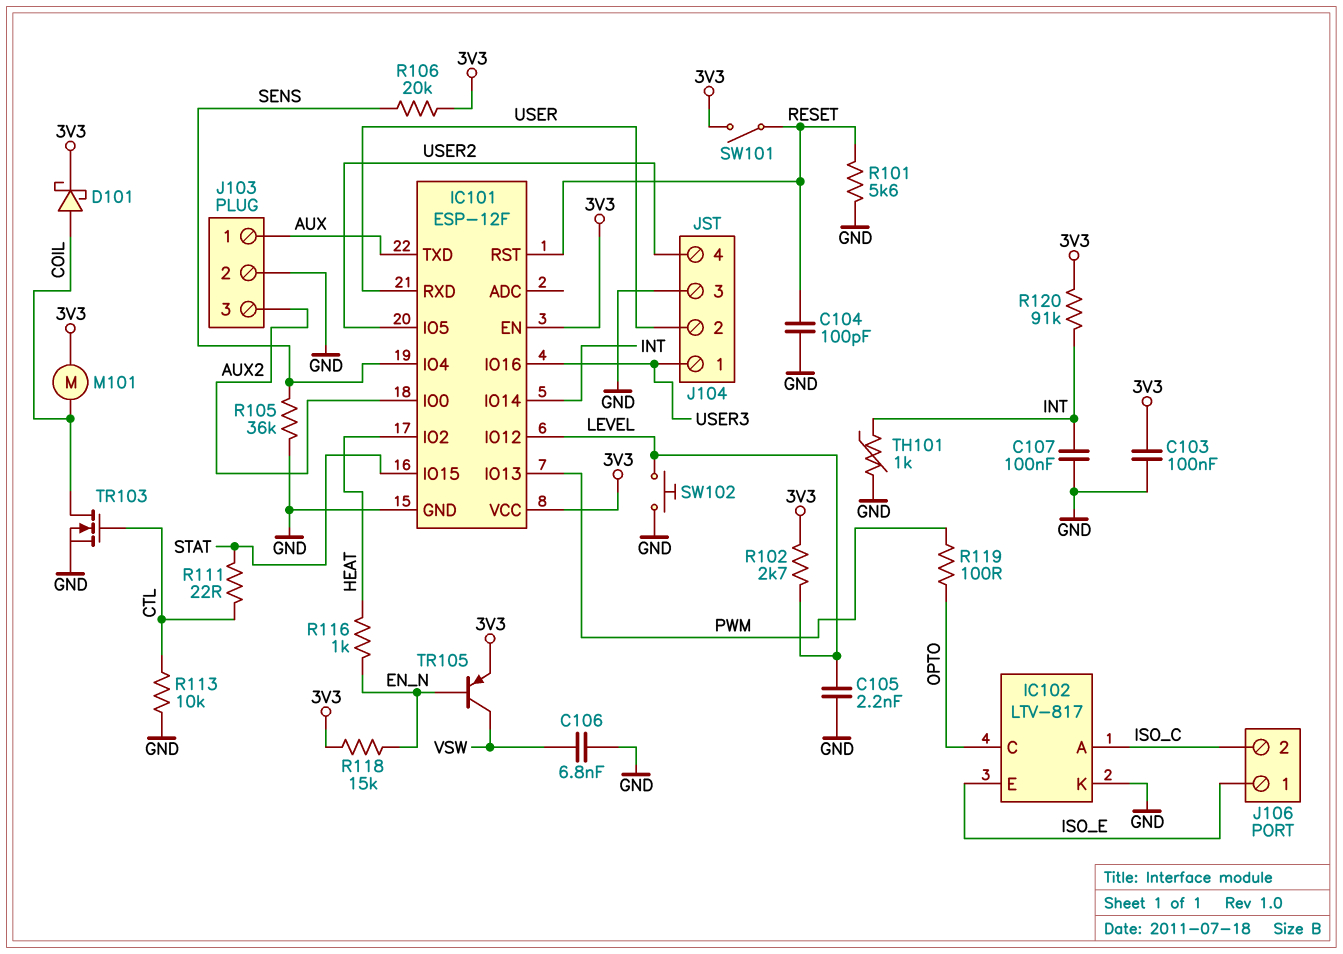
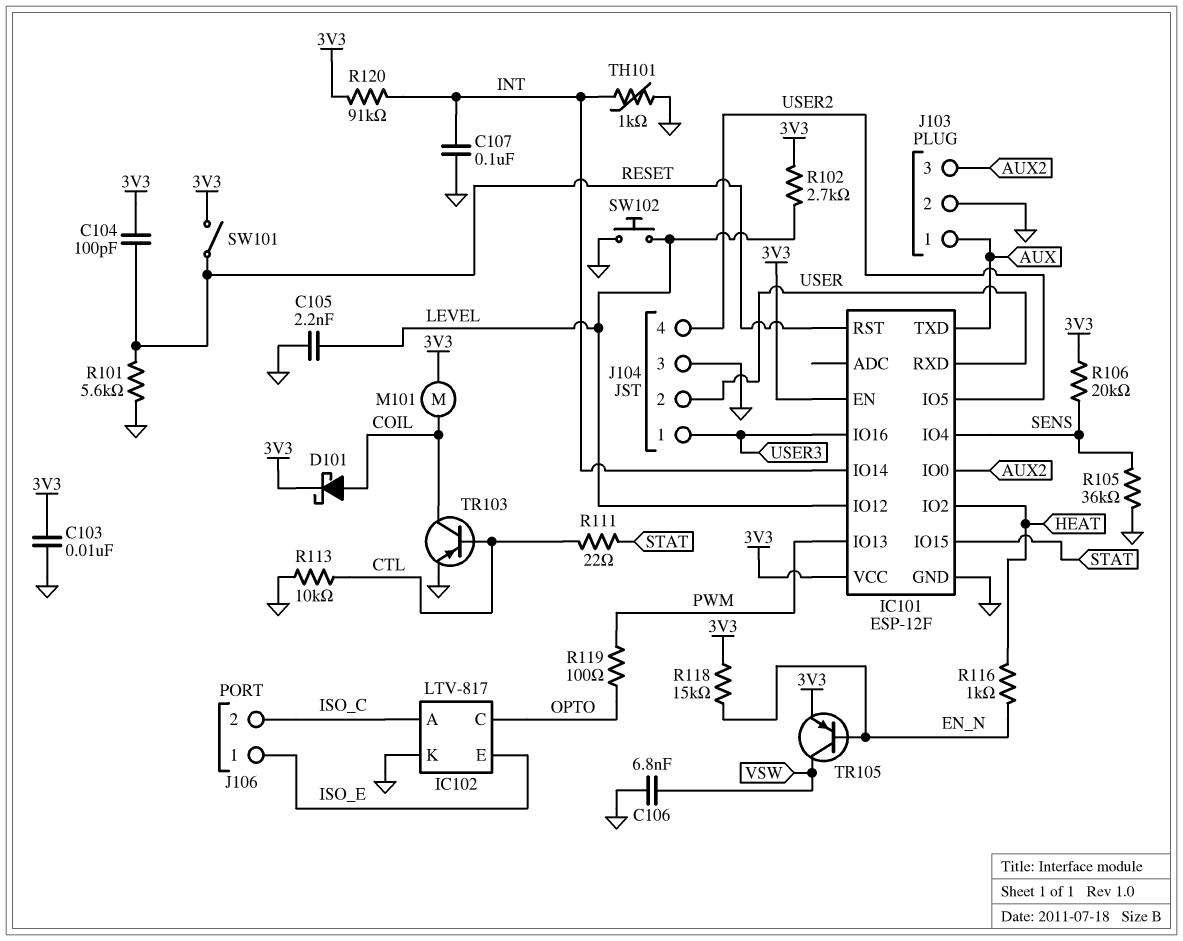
C103: 100nF (3V3, GND) -> 10nF (3V3, GND)
C104: 100pF (GND, RESET) -> 100pF (3V3, RESET)
TR103: NMOS (G CTL, D COIL, S GND) -> PNP (B CTL, C COIL, E GND)

